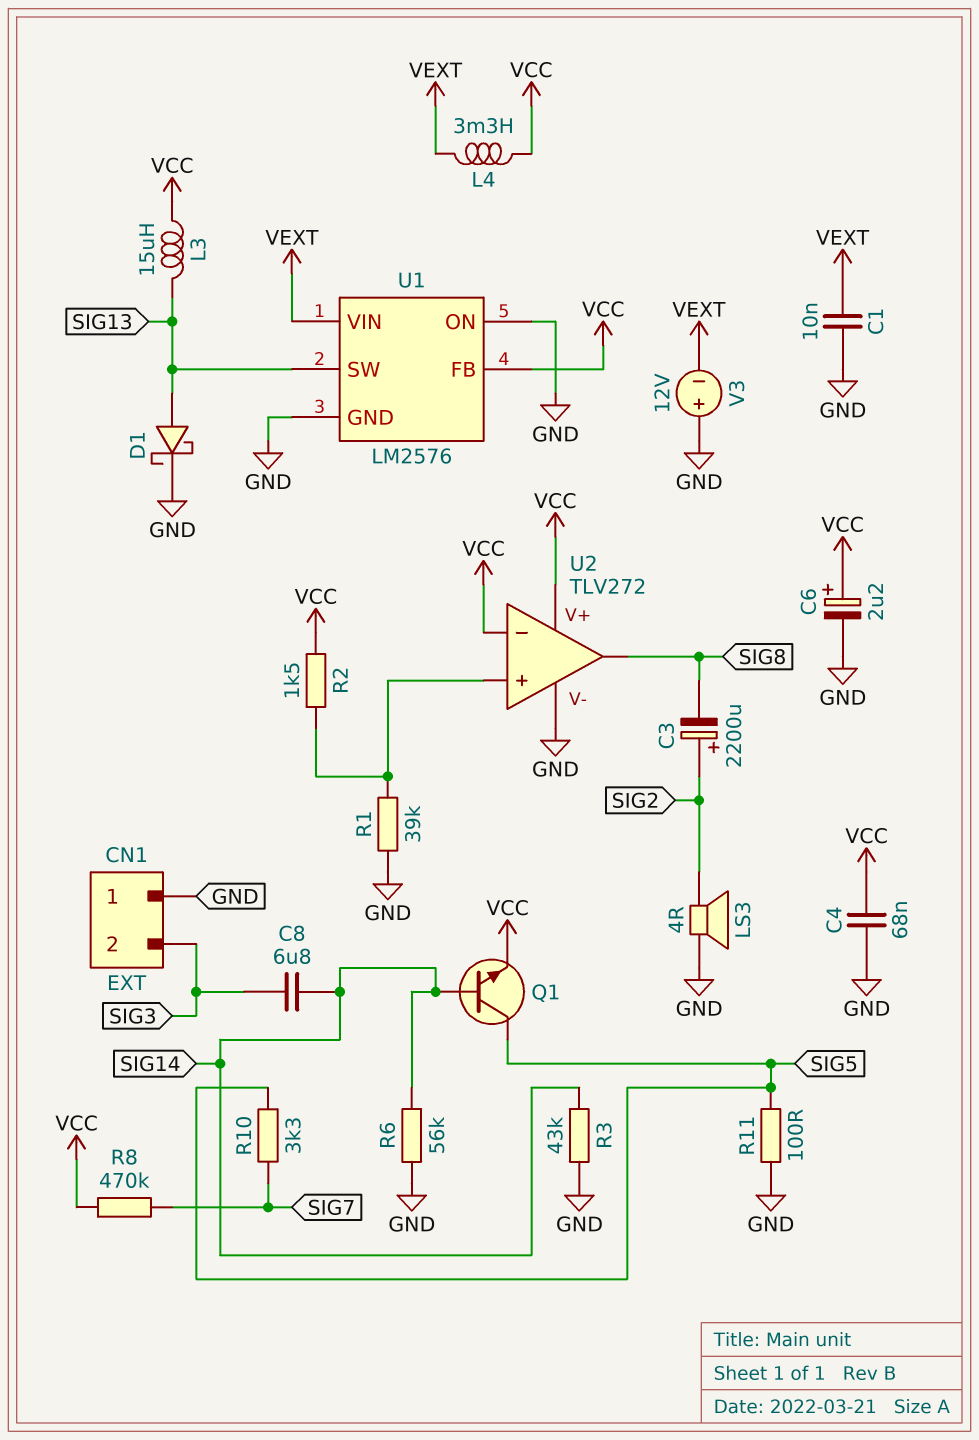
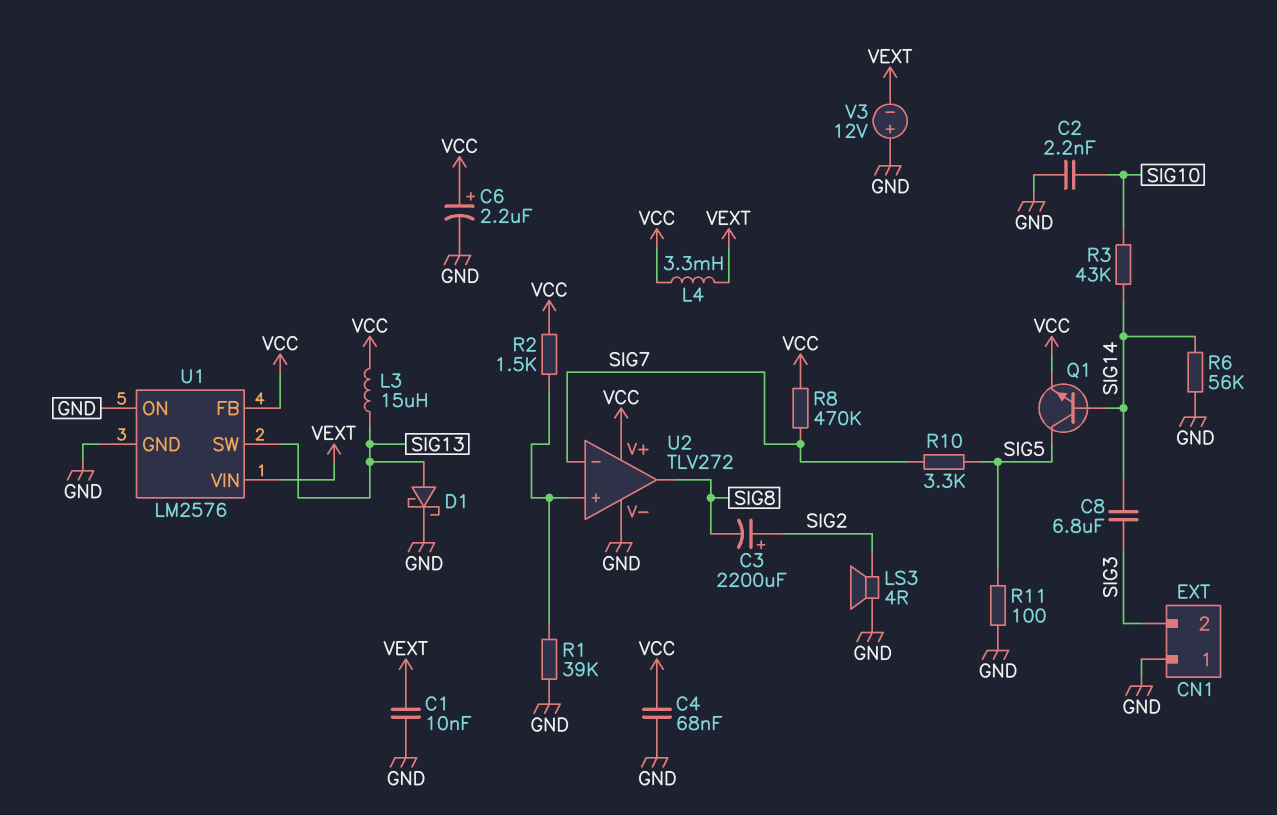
C2: none -> 2.2nF (GND, SIG10)
R3: 43k (GND, SIG14) -> 43k (SIG10, SIG14)
U2 pin in-: VCC -> SIG7

